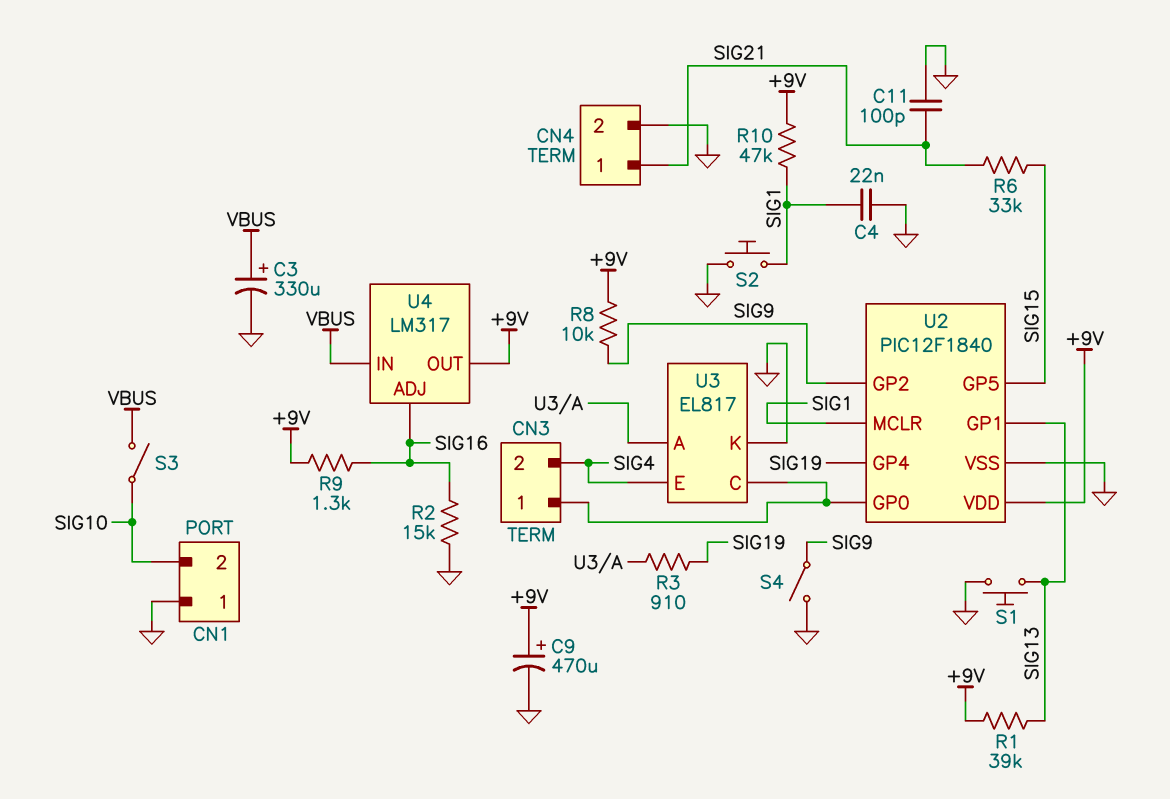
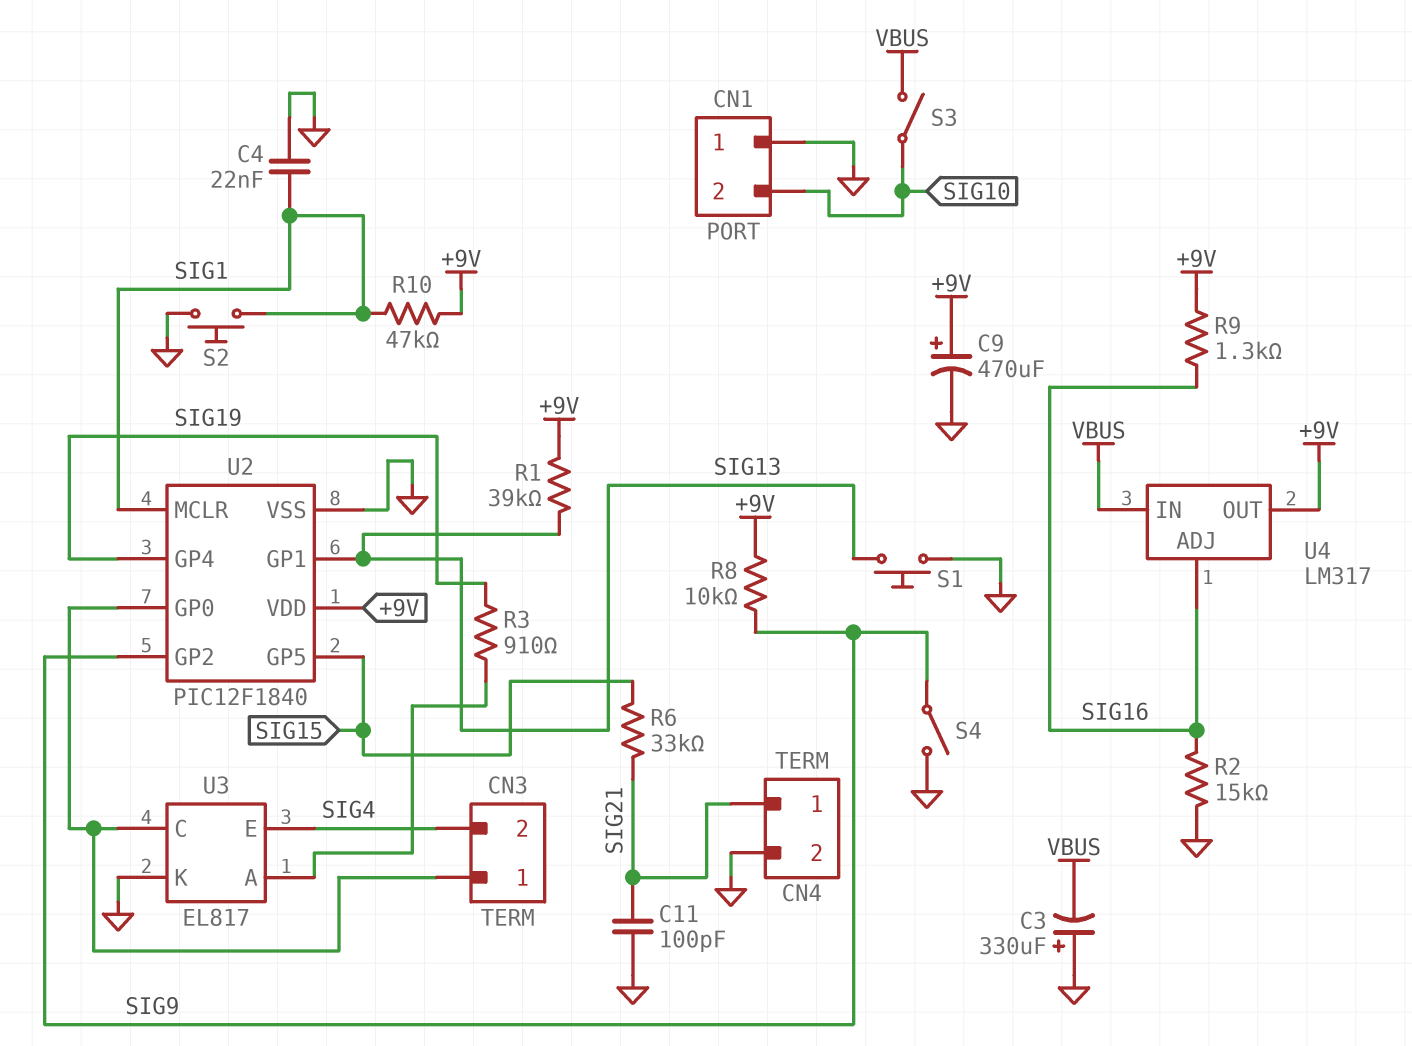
C3: 330uF (plus VBUS, minus GND) -> 330uF (plus GND, minus VBUS)

